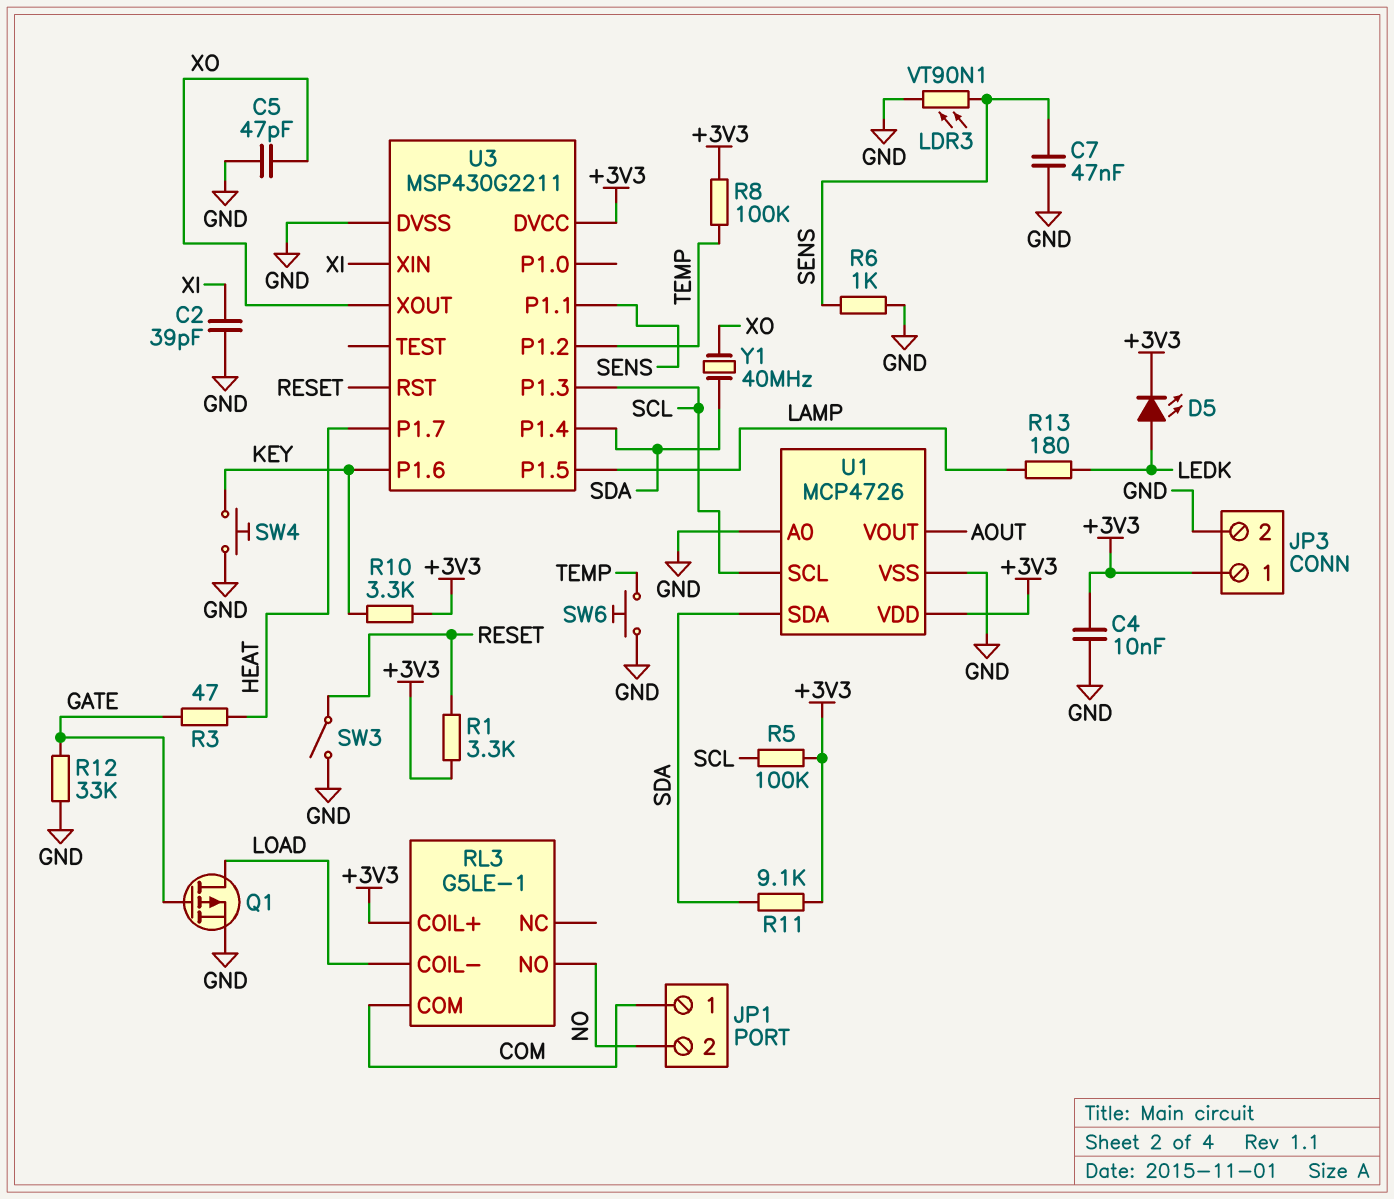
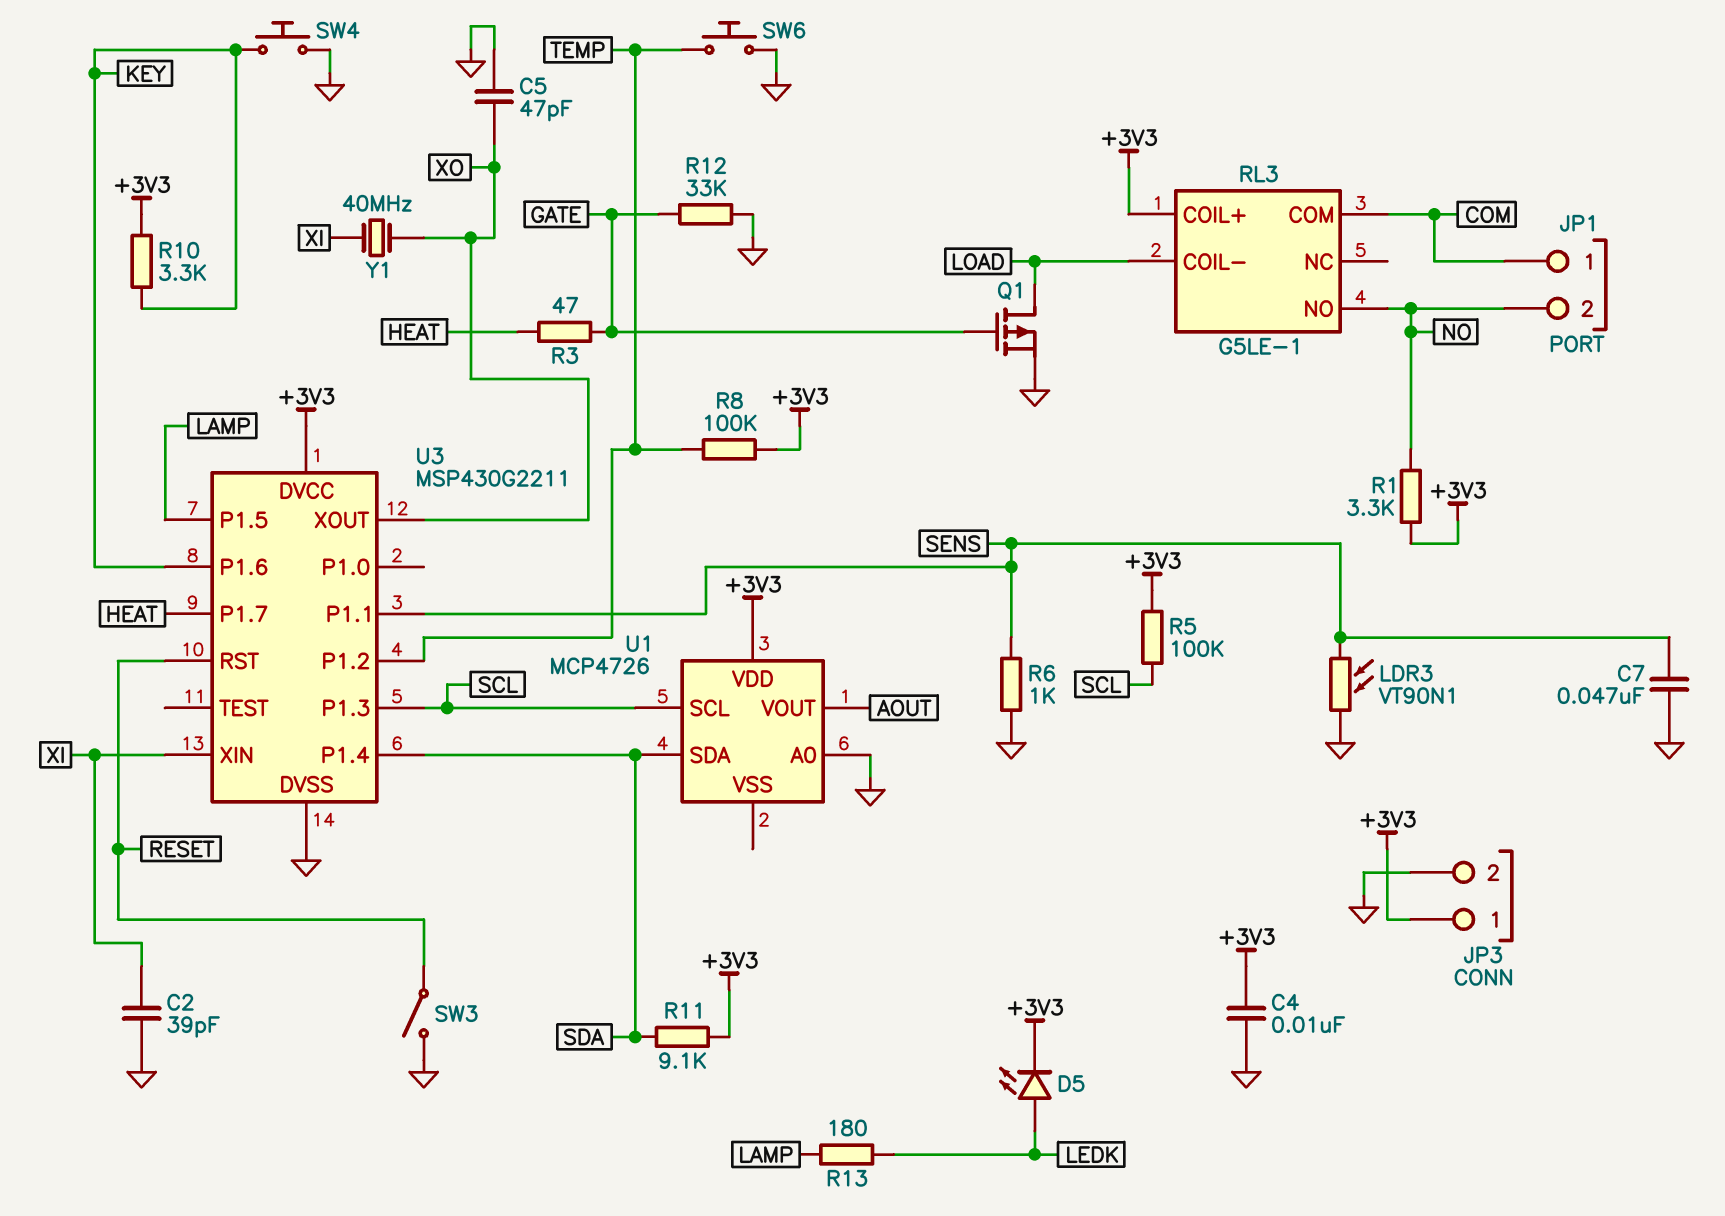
R1: 3.3k (+3V3, RESET) -> 3.3k (+3V3, NO)
U1 pin VSS: GND -> none
Y1: 40MHz (SDA, XO) -> 40MHz (XI, XO)

